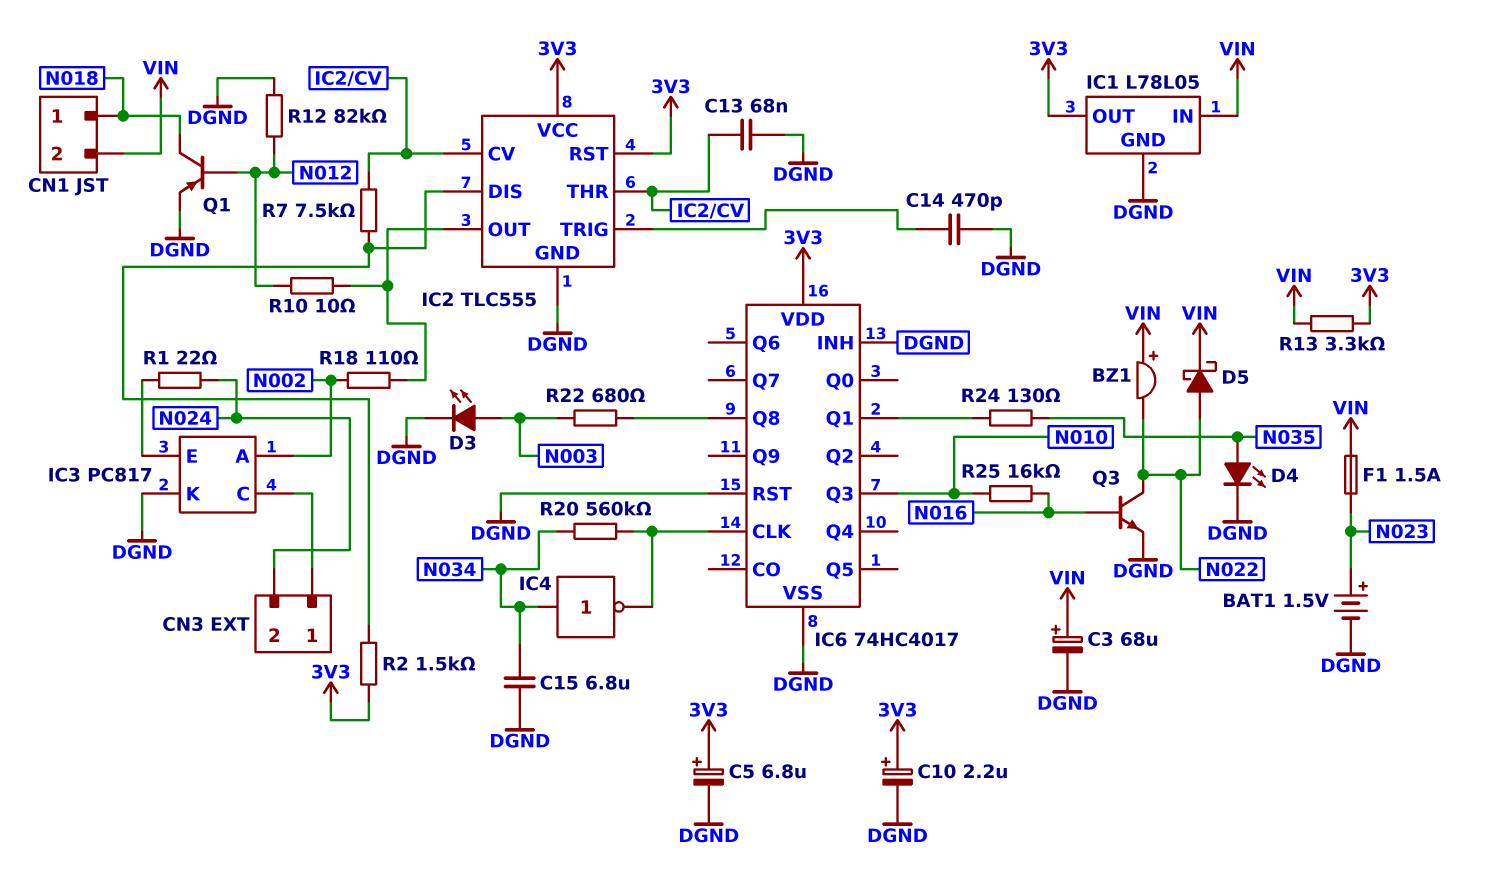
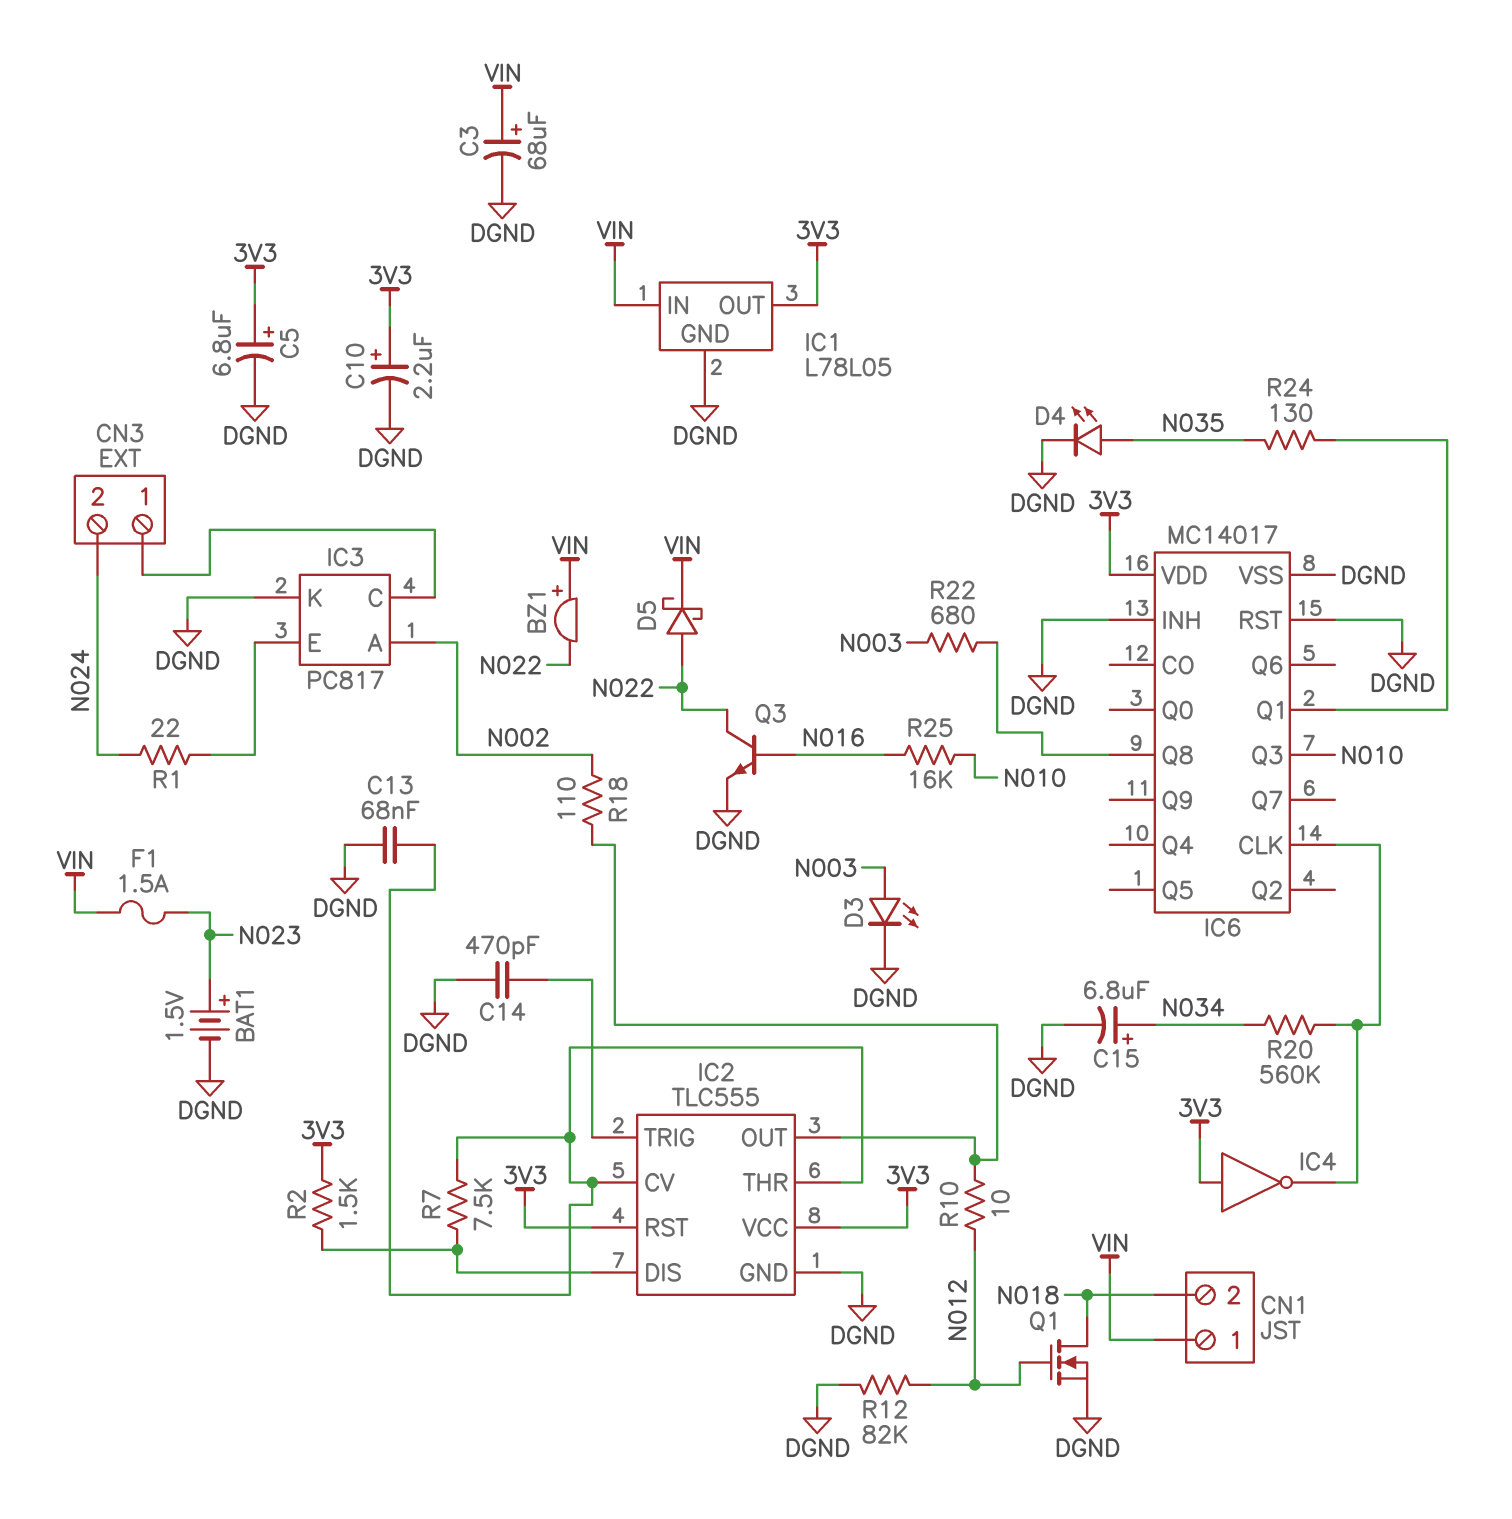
C15: 6.8uF (DGND, N034) -> 6.8uF (plus N034, minus DGND)
CN1 pin 1: N018 -> VIN
CN1 pin 2: VIN -> N018
IC4: NOT (in N034, out IC6/CLK) -> NOT (in 3V3, out IC6/CLK)
IC6: 74HC4017 -> MC14017
Q1: PNP (B N012, C N018, E DGND) -> NMOS (G N012, D N018, S DGND)
R13: 3.3k (3V3, VIN) -> none

